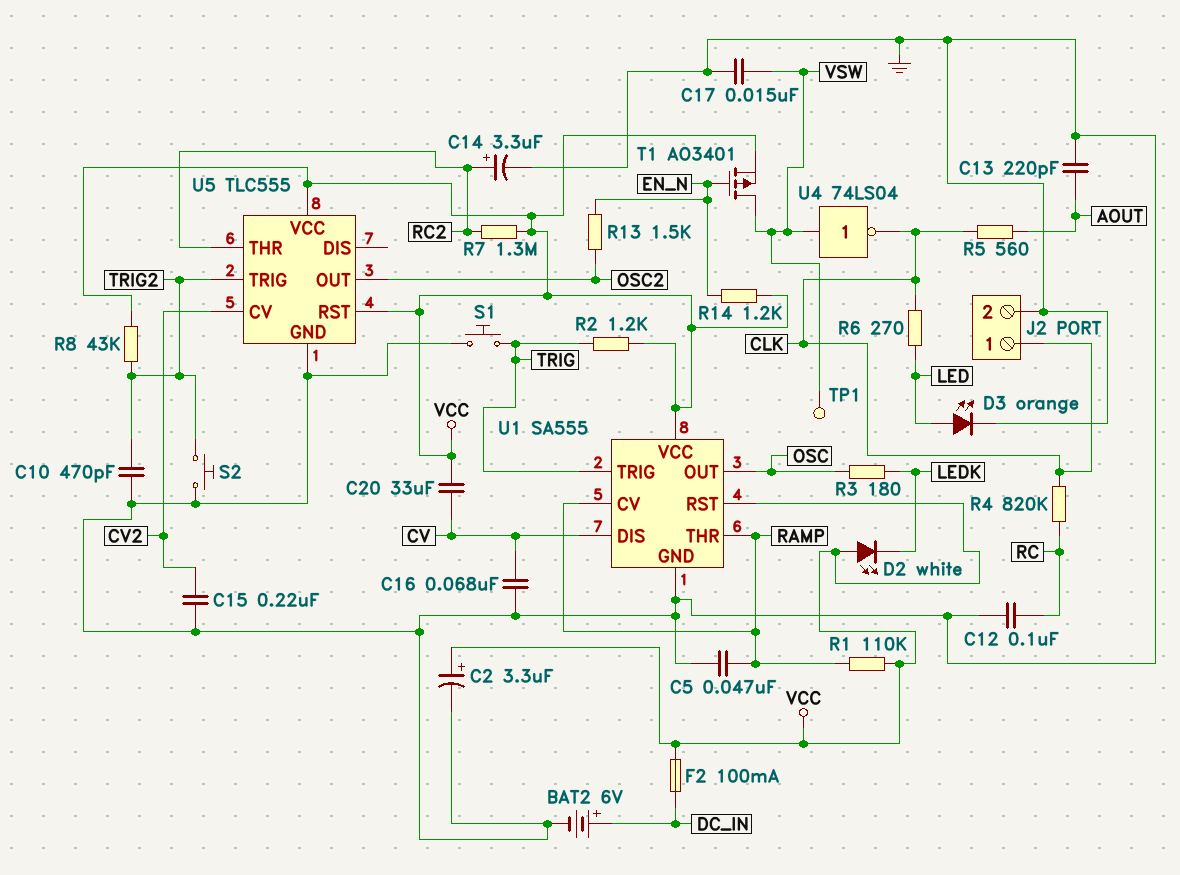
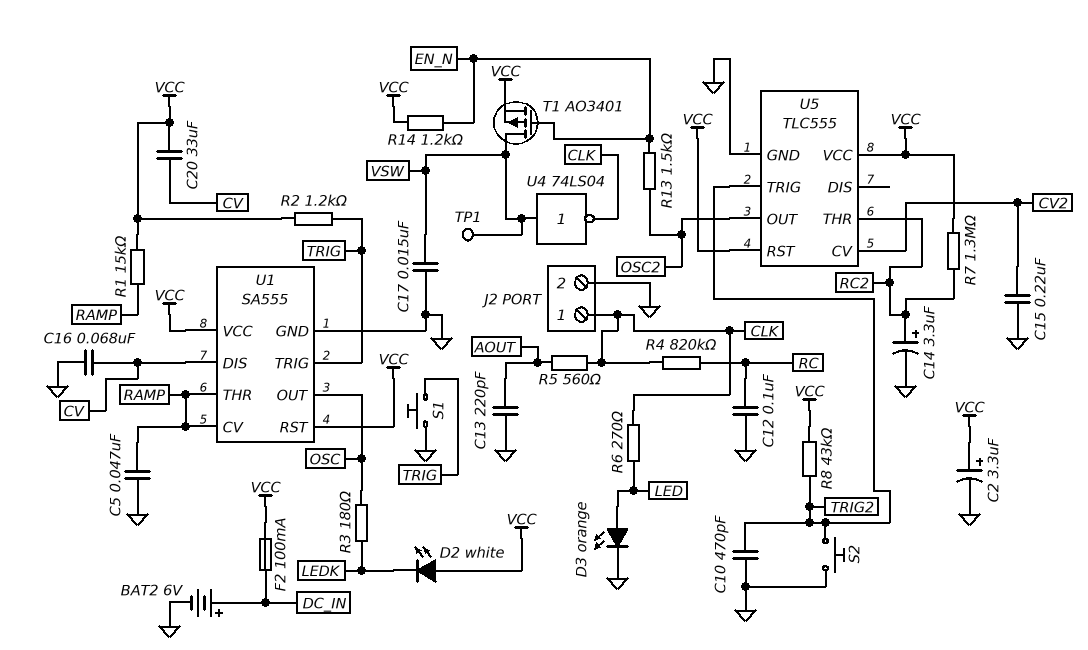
R1: 110k (RAMP, VCC) -> 15k (RAMP, VCC)

